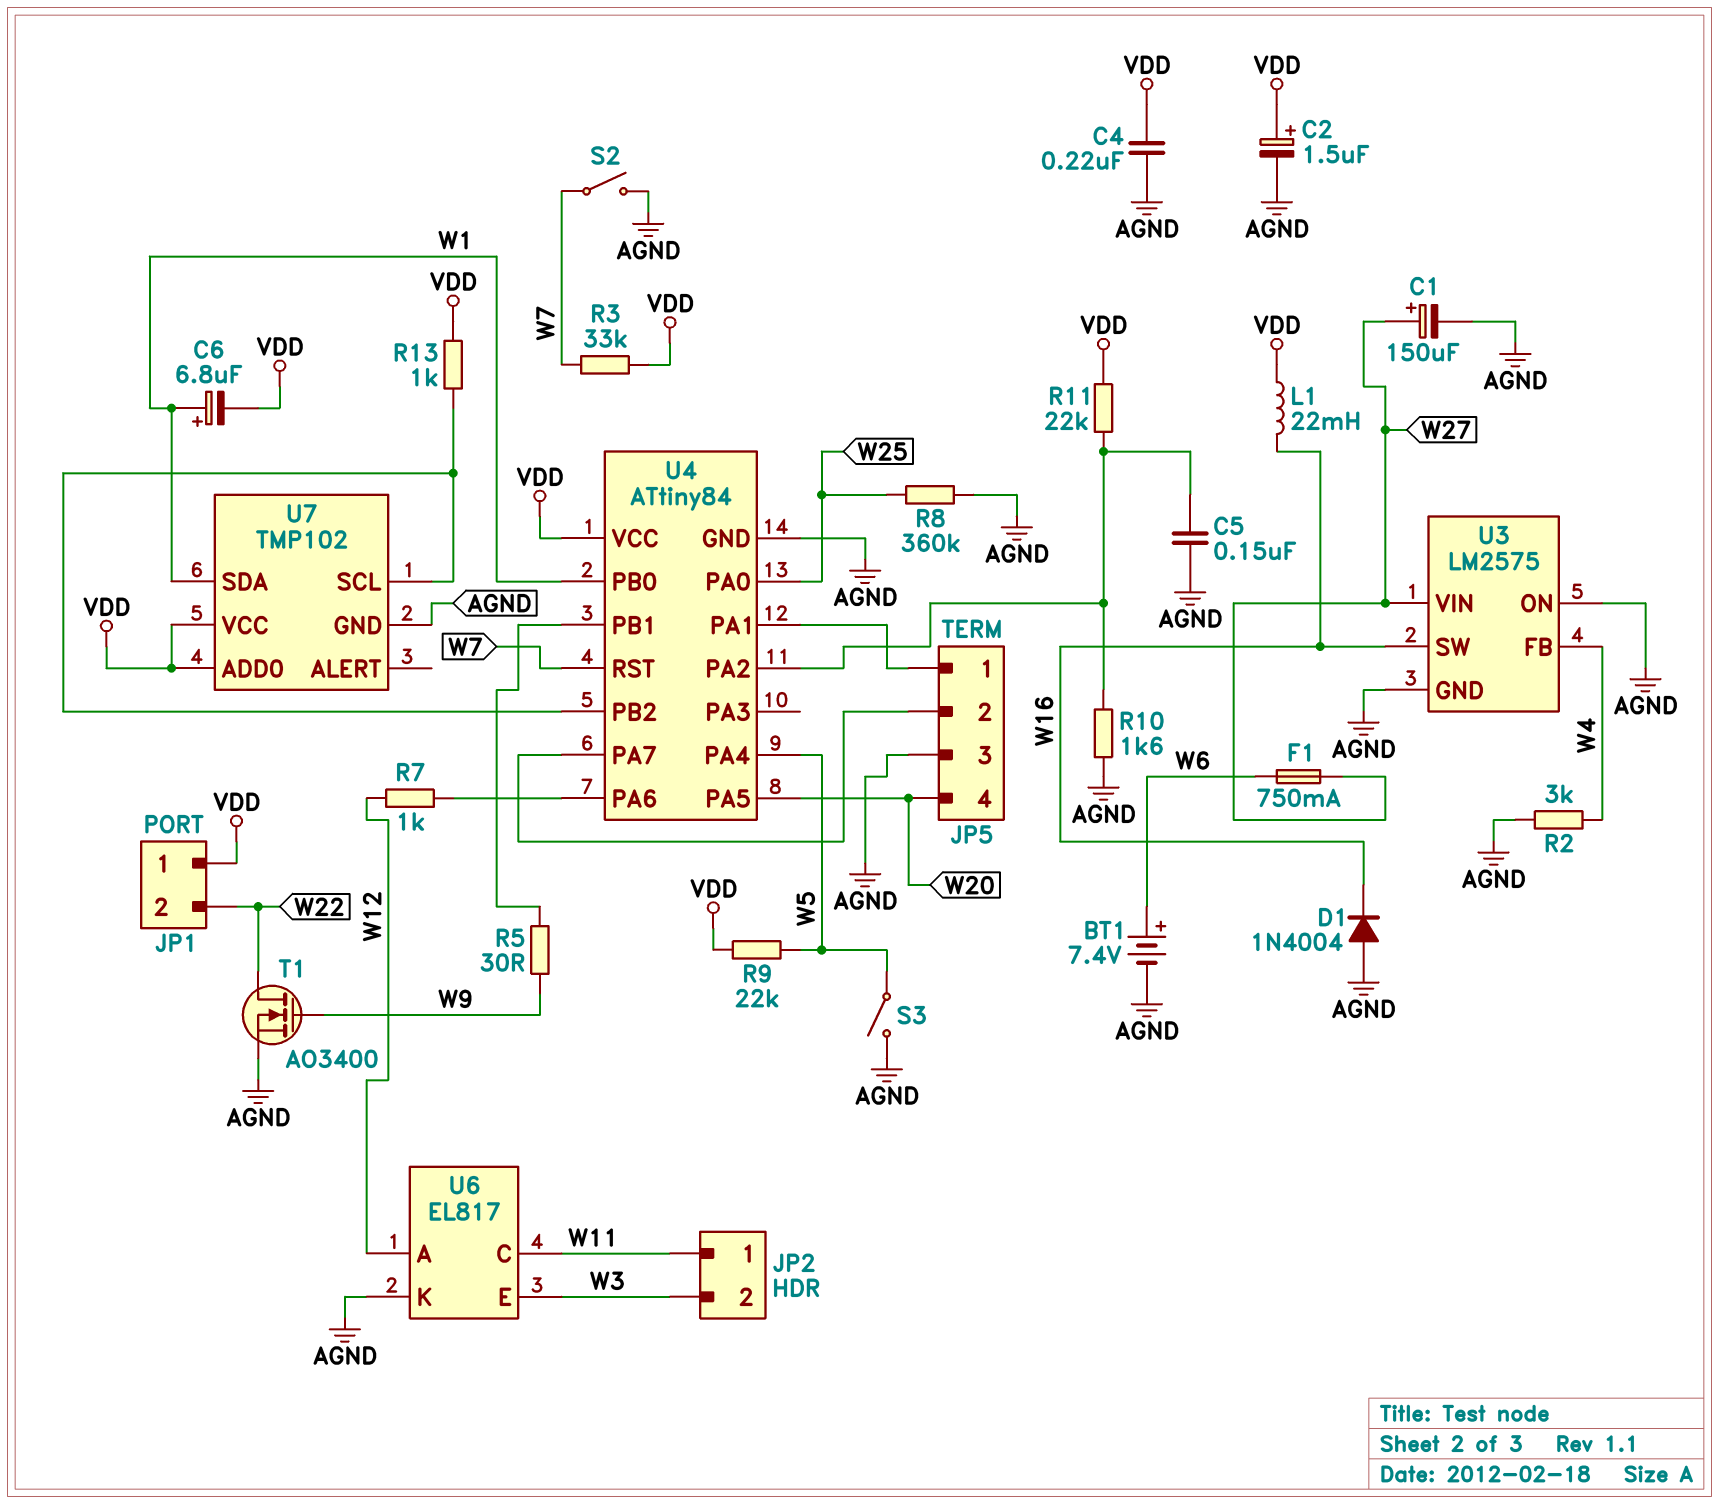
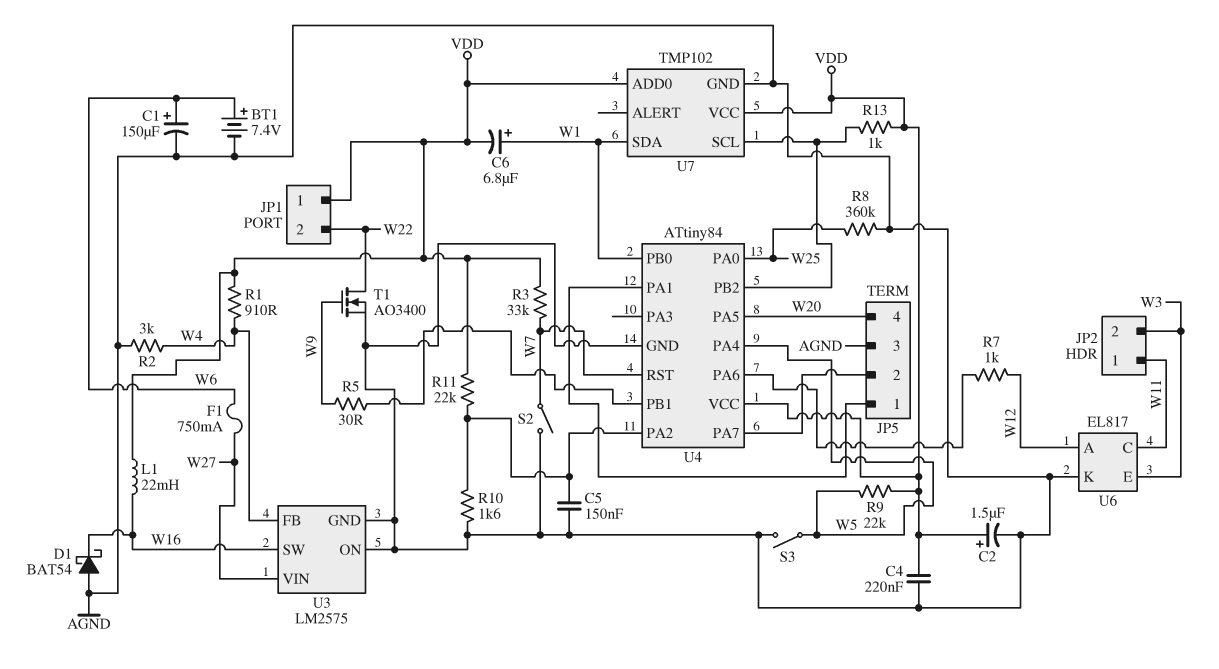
C1: 150uF (plus W27, minus AGND) -> 150uF (plus W6, minus AGND)
D1: diode 1N4004 (A AGND, K W16) -> schottky BAT54 (A AGND, K W16)
R1: none -> 910 (VDD, W4)

